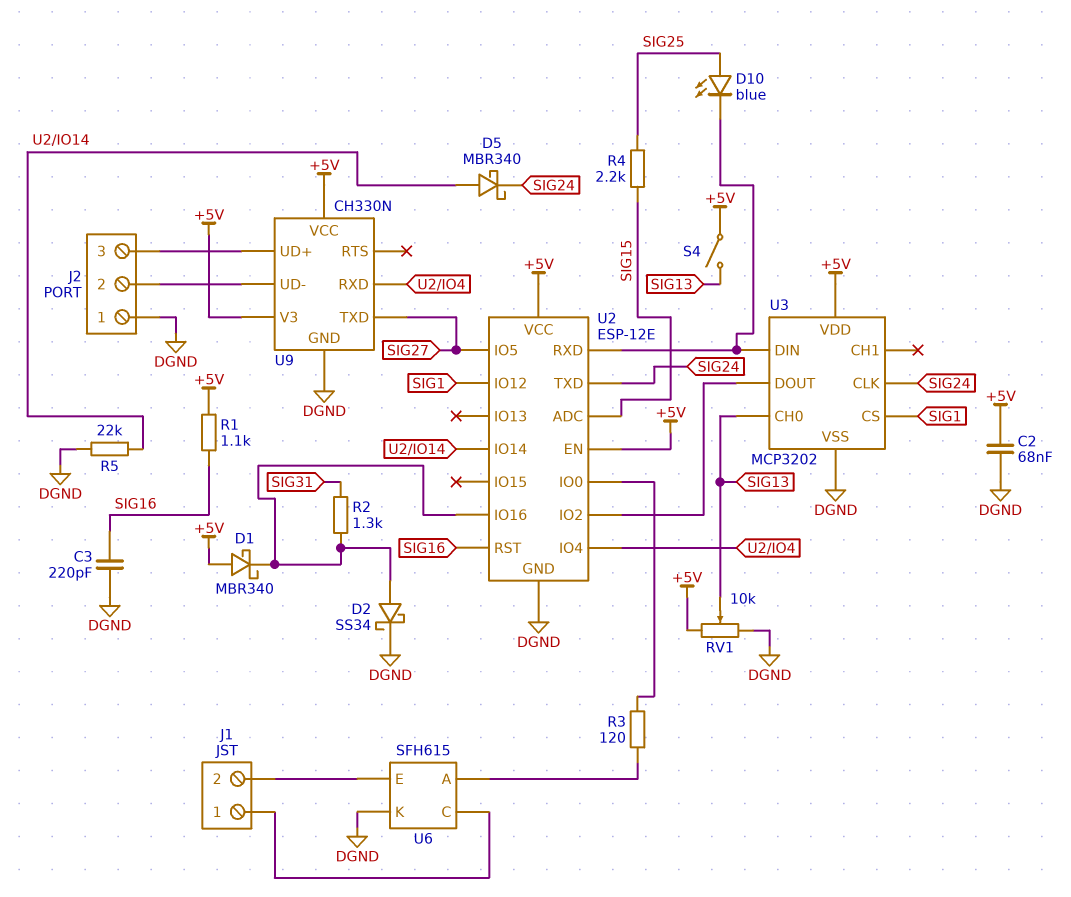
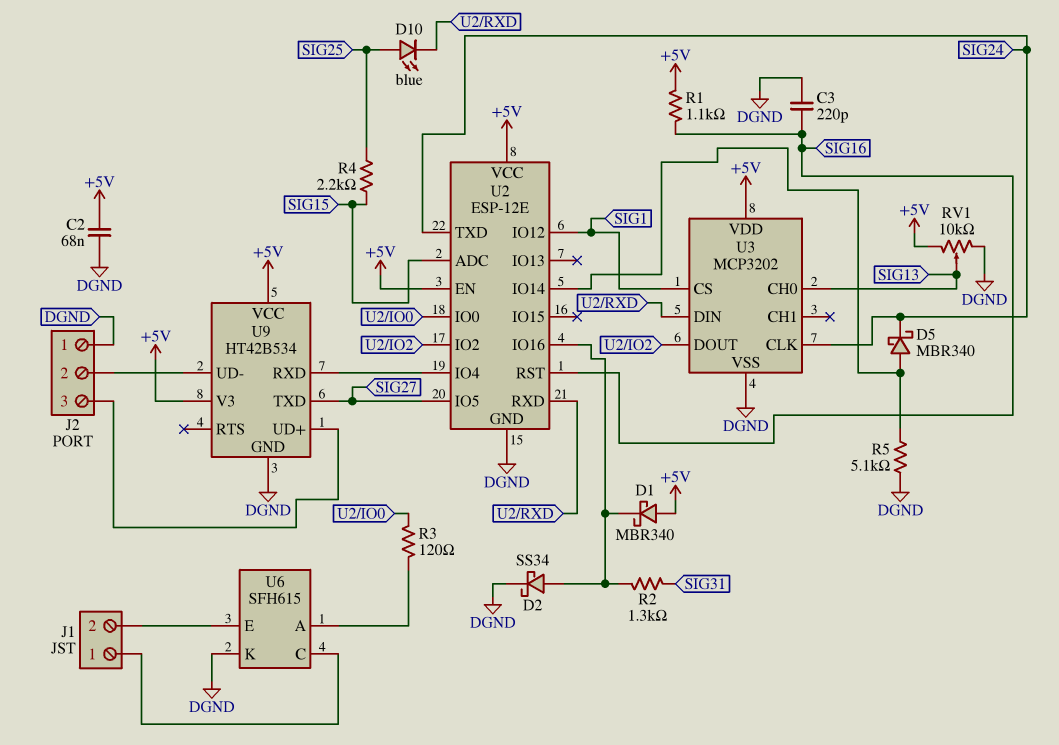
R5: 22k (DGND, U2/IO14) -> 5.1k (DGND, U2/IO14)
S4: switch (+5V, SIG13) -> none
U9: CH330N -> HT42B534

